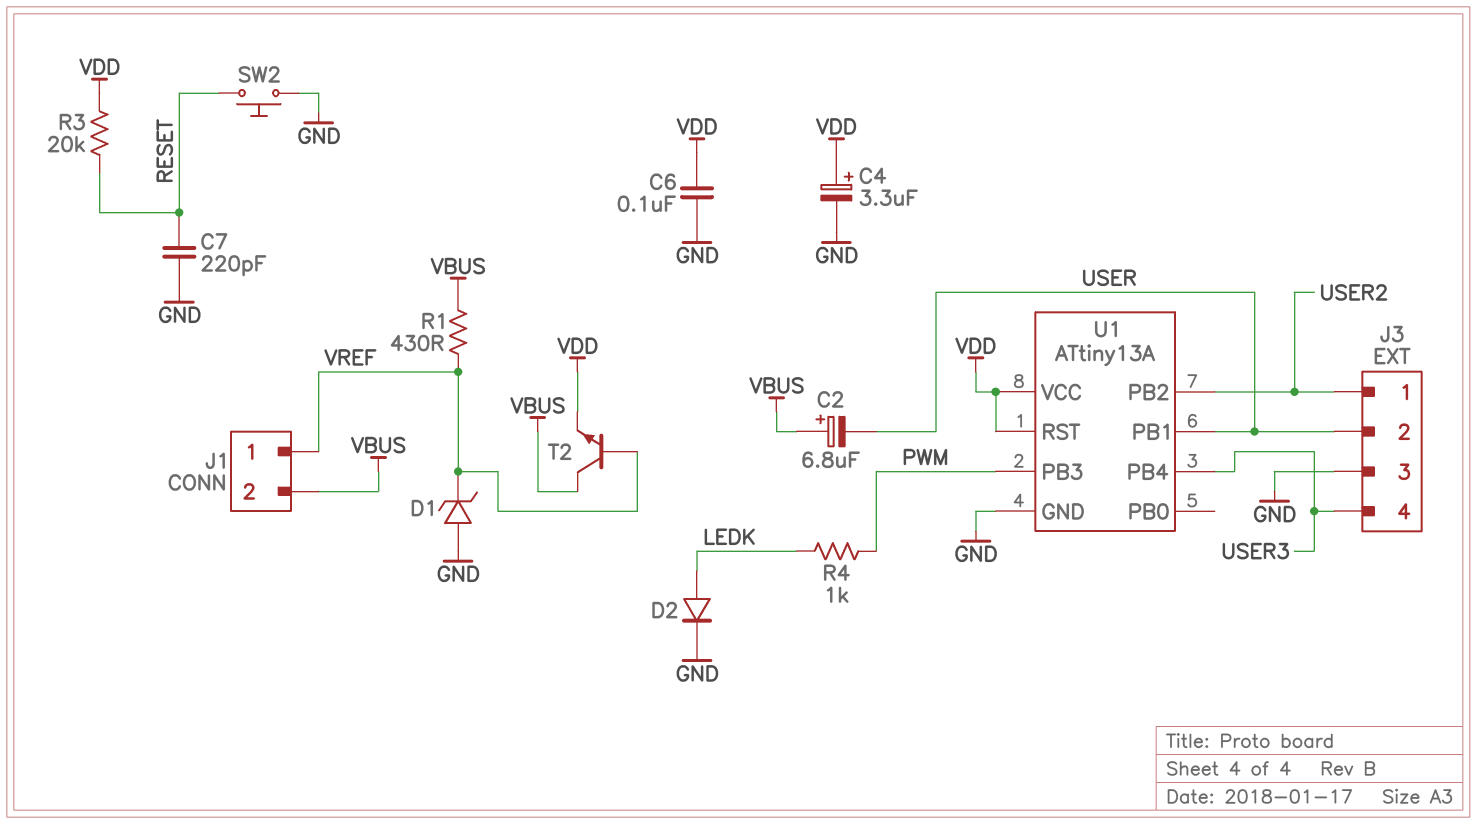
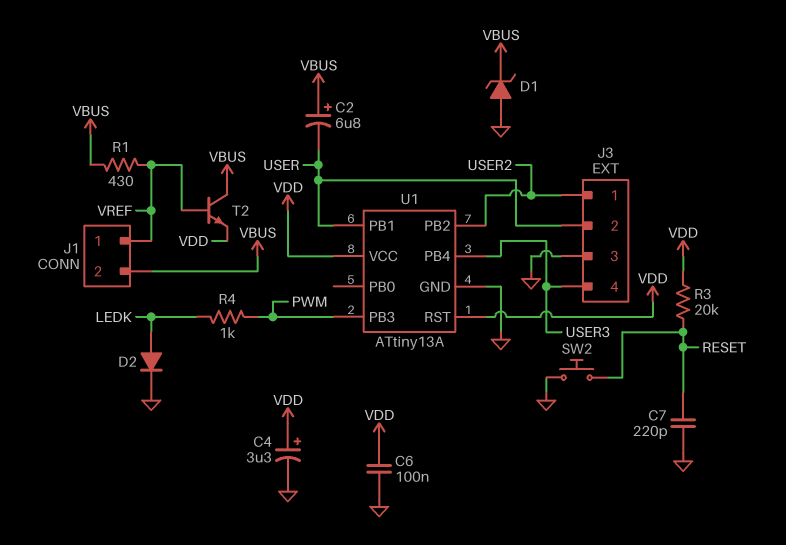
D1: zener (A GND, K VREF) -> zener (A GND, K VBUS)

